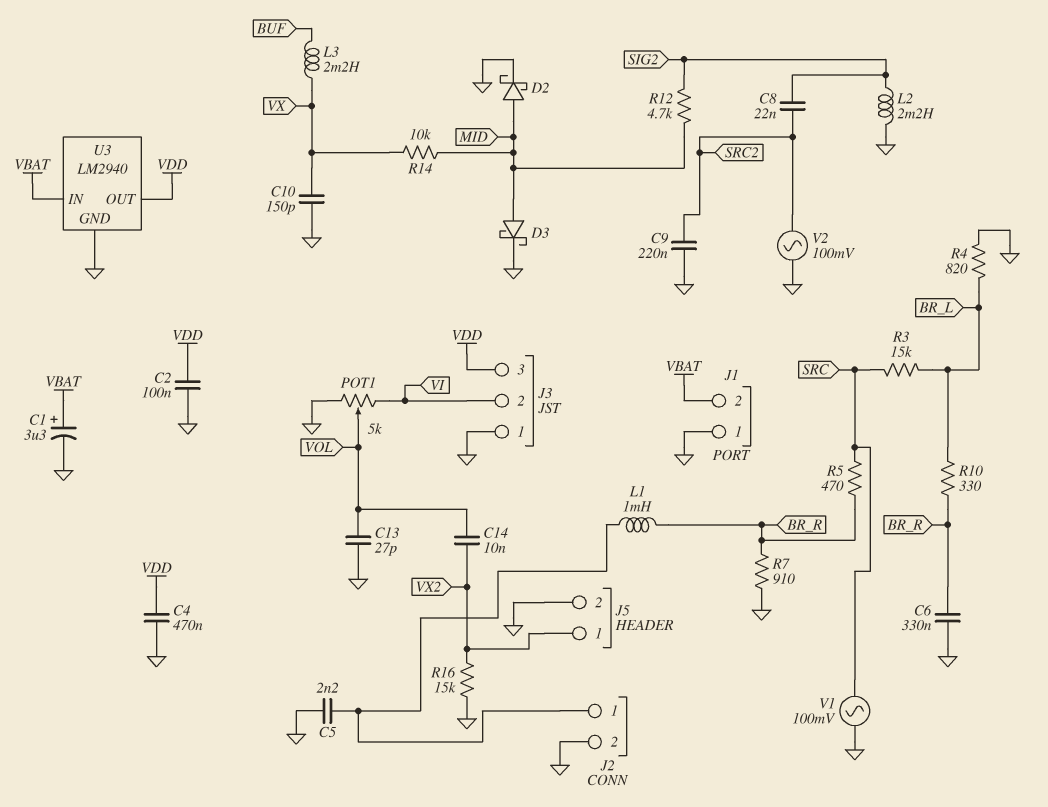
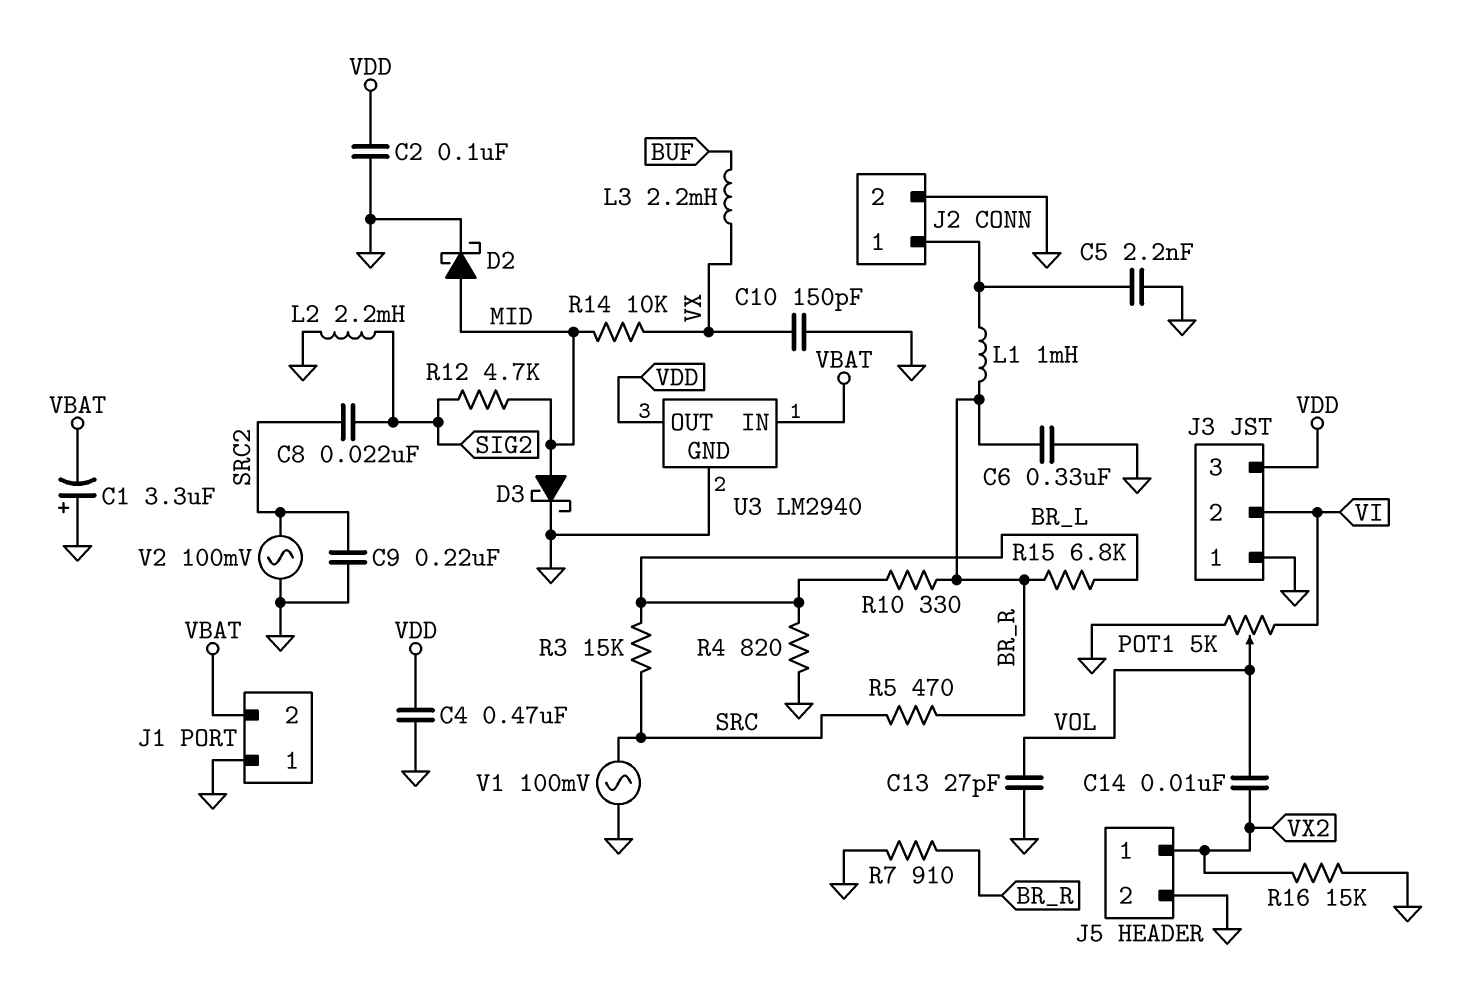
C1: 3.3uF (plus VBAT, minus GND) -> 3.3uF (plus GND, minus VBAT)
R15: none -> 6.8k (BR_L, BR_R)

